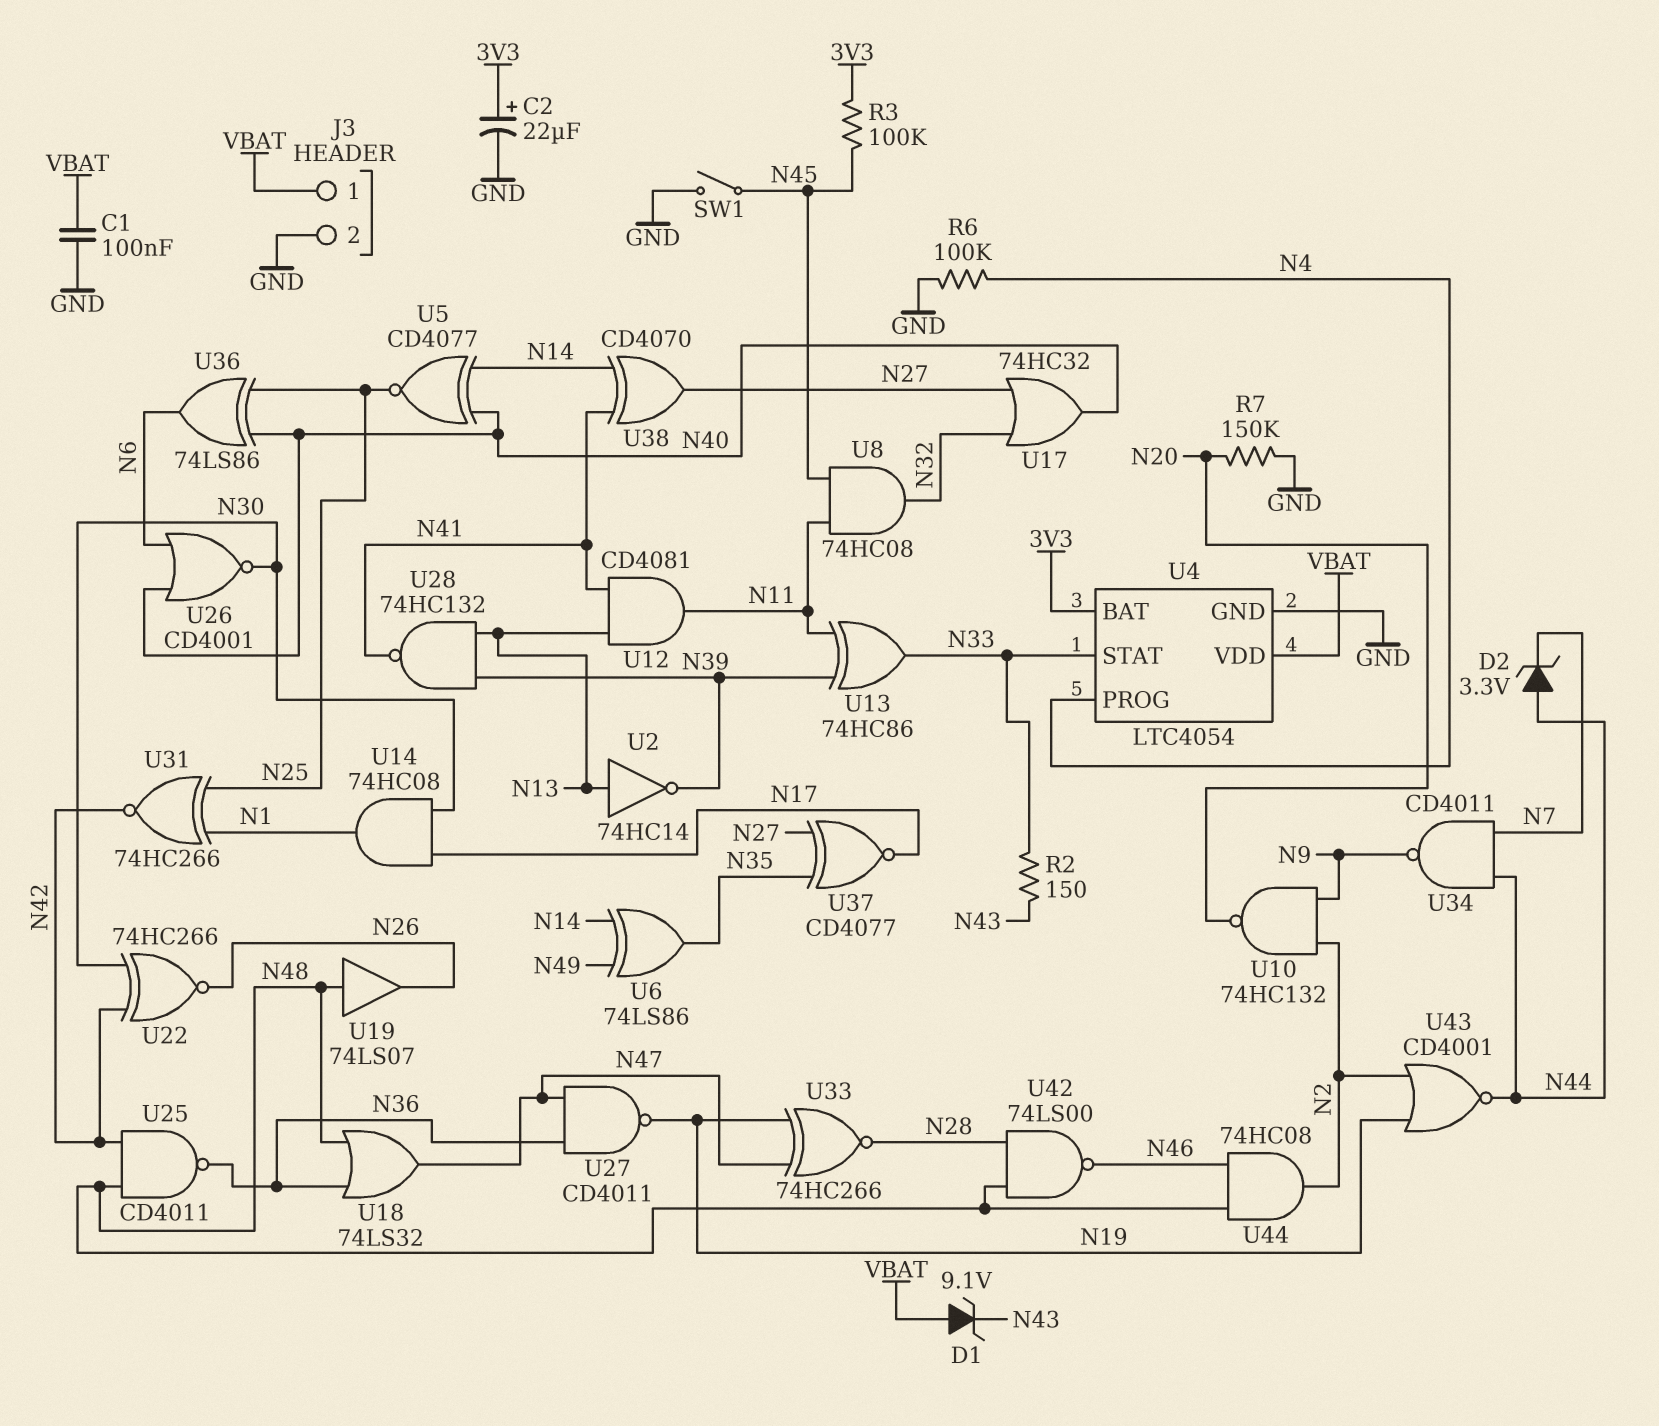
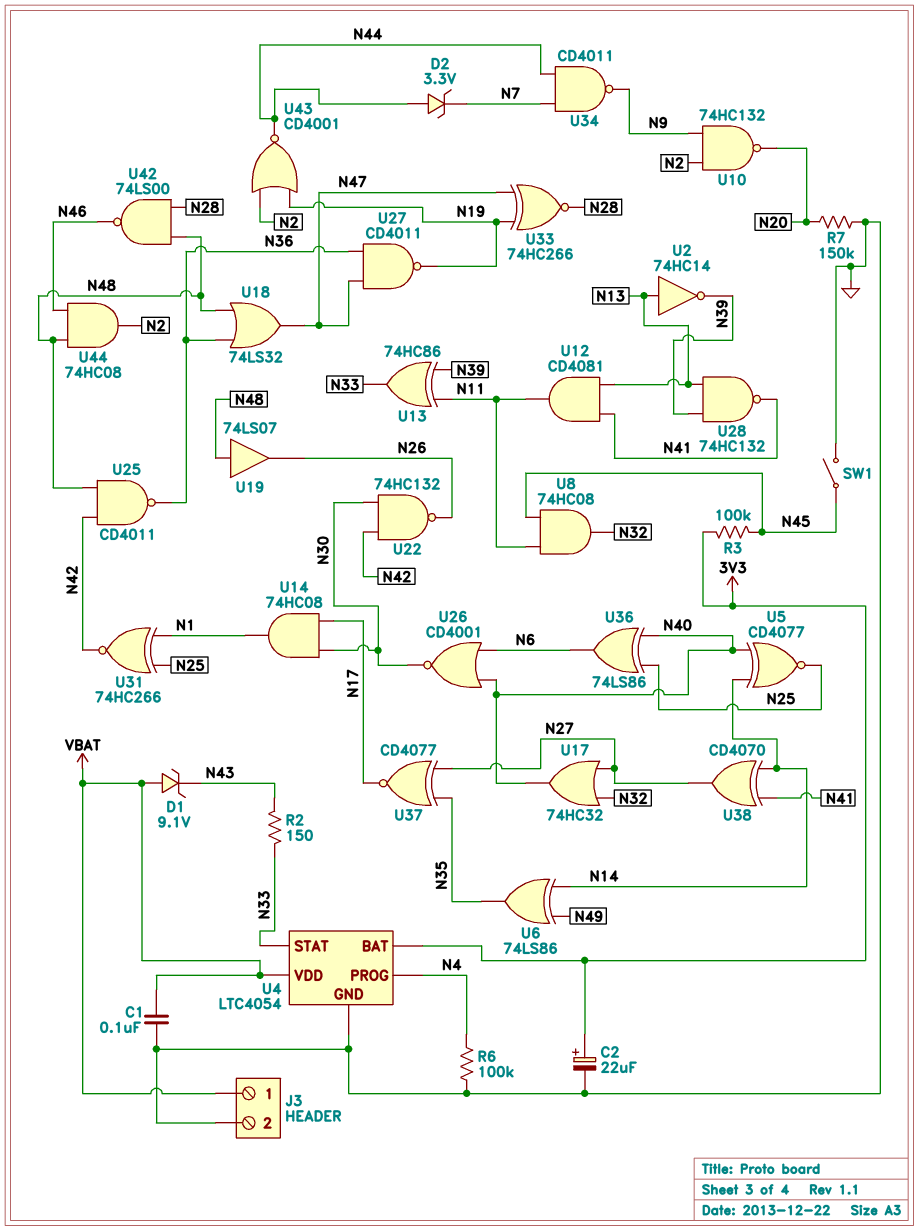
U22: XNOR 74HC266 (in N30, in N42, out N26) -> NAND 74HC132 (in N30, in N42, out N26)

